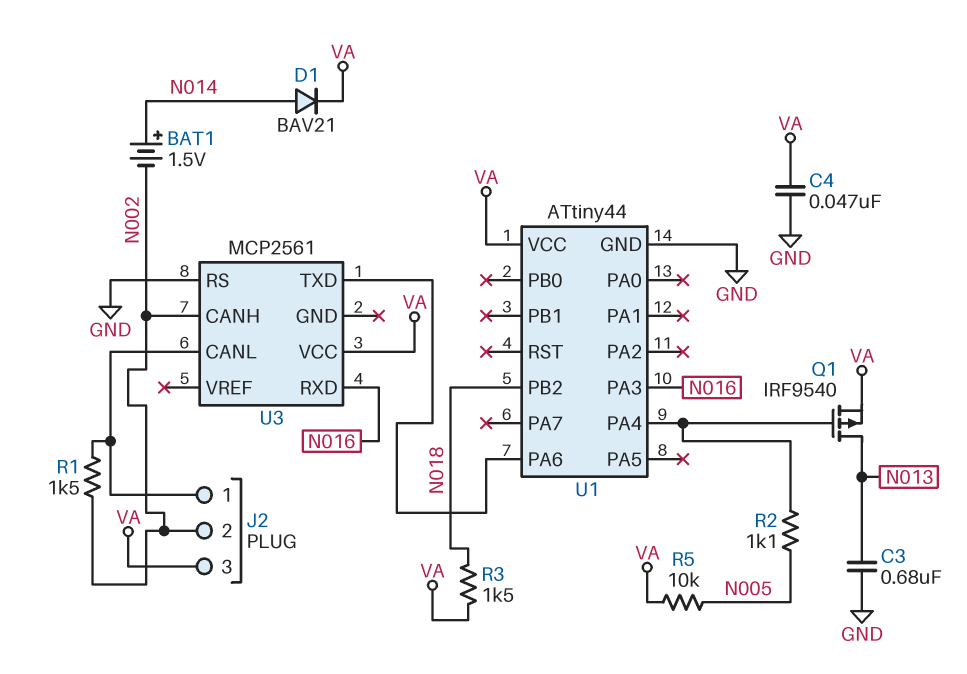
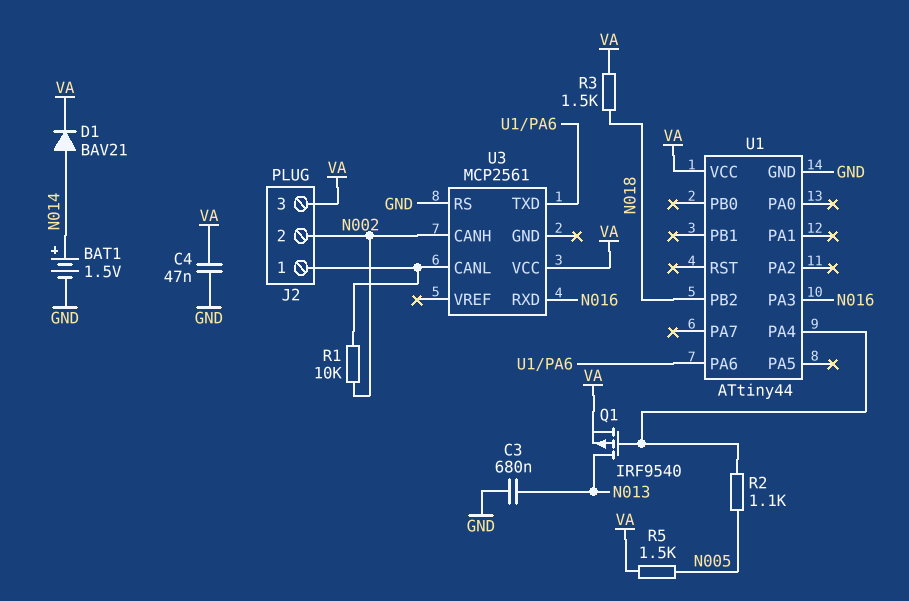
BAT1: 1.5V (plus N014, minus N002) -> 1.5V (plus N014, minus GND)
R1: 1.5k (J2/1, N002) -> 10k (J2/1, N002)
R5: 10k (N005, VA) -> 1.5k (N005, VA)

